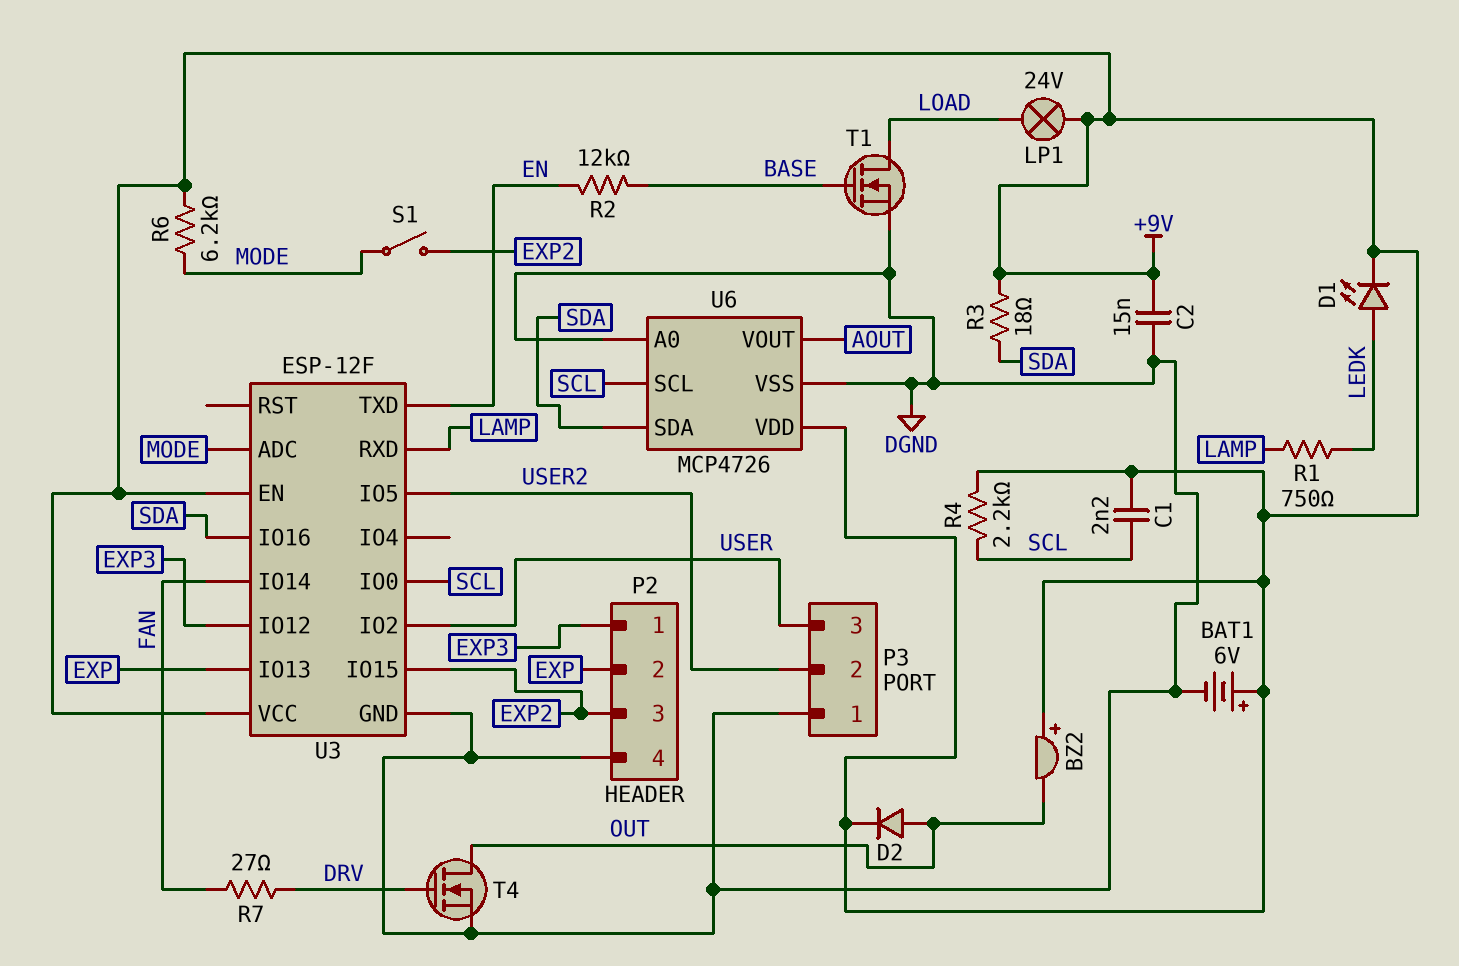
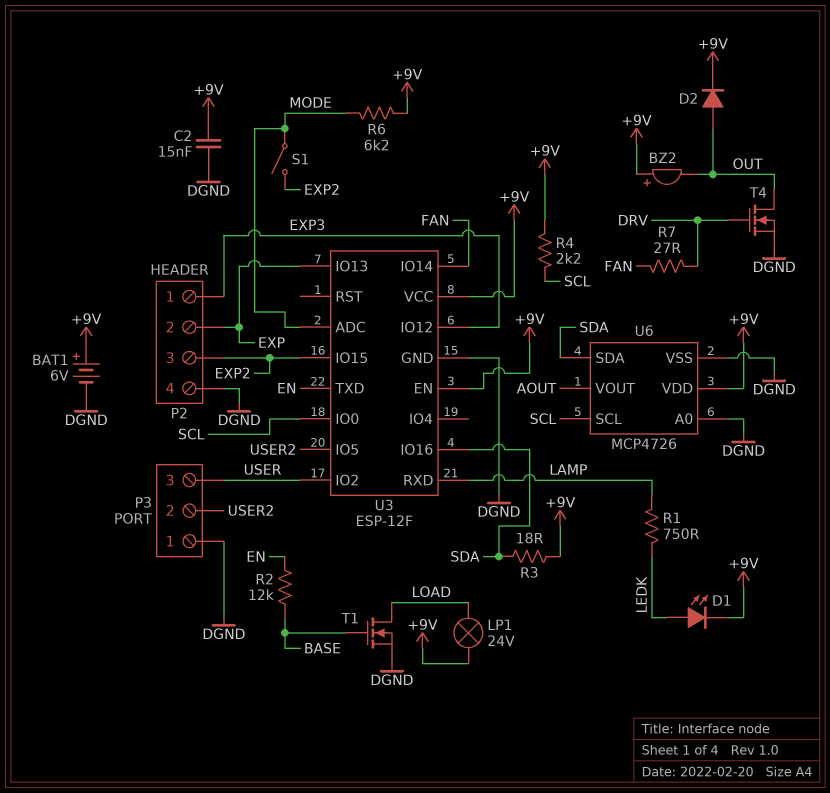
C1: 2.2nF (+9V, SCL) -> none

